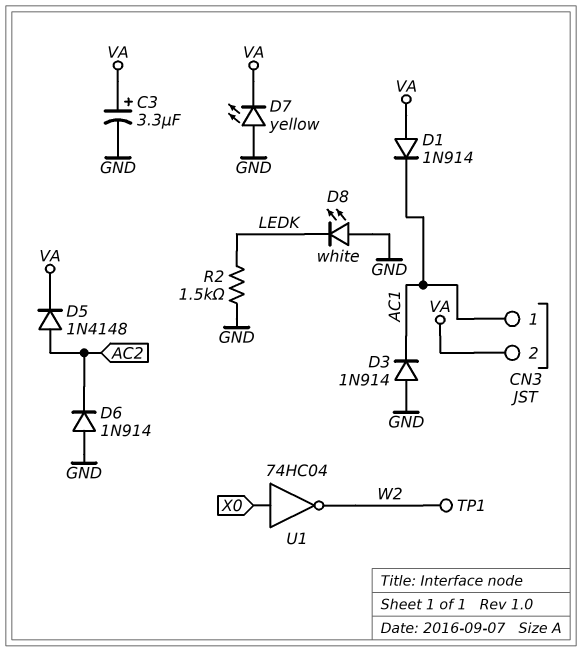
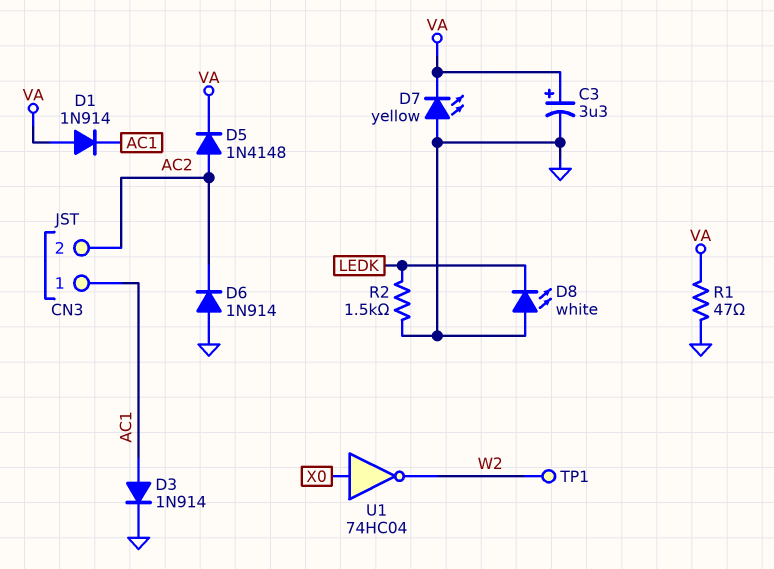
CN3 pin 2: VA -> AC2
D3: diode 1N914 (A GND, K AC1) -> diode 1N914 (A AC1, K GND)
R1: none -> 47 (GND, VA)

